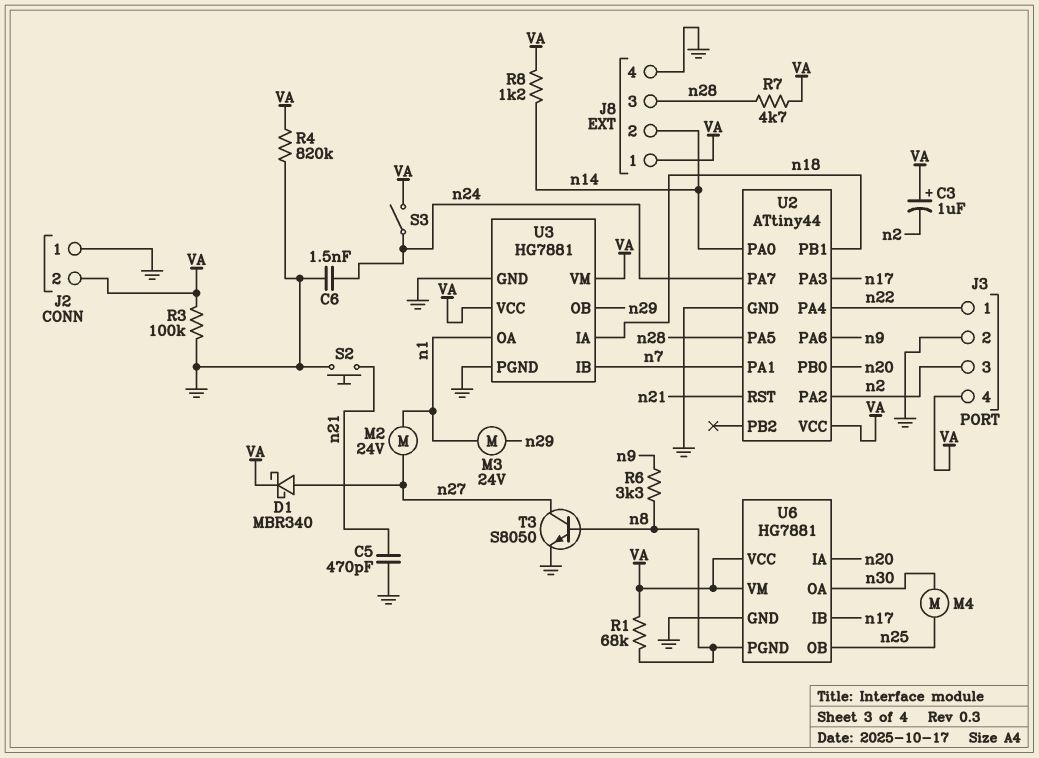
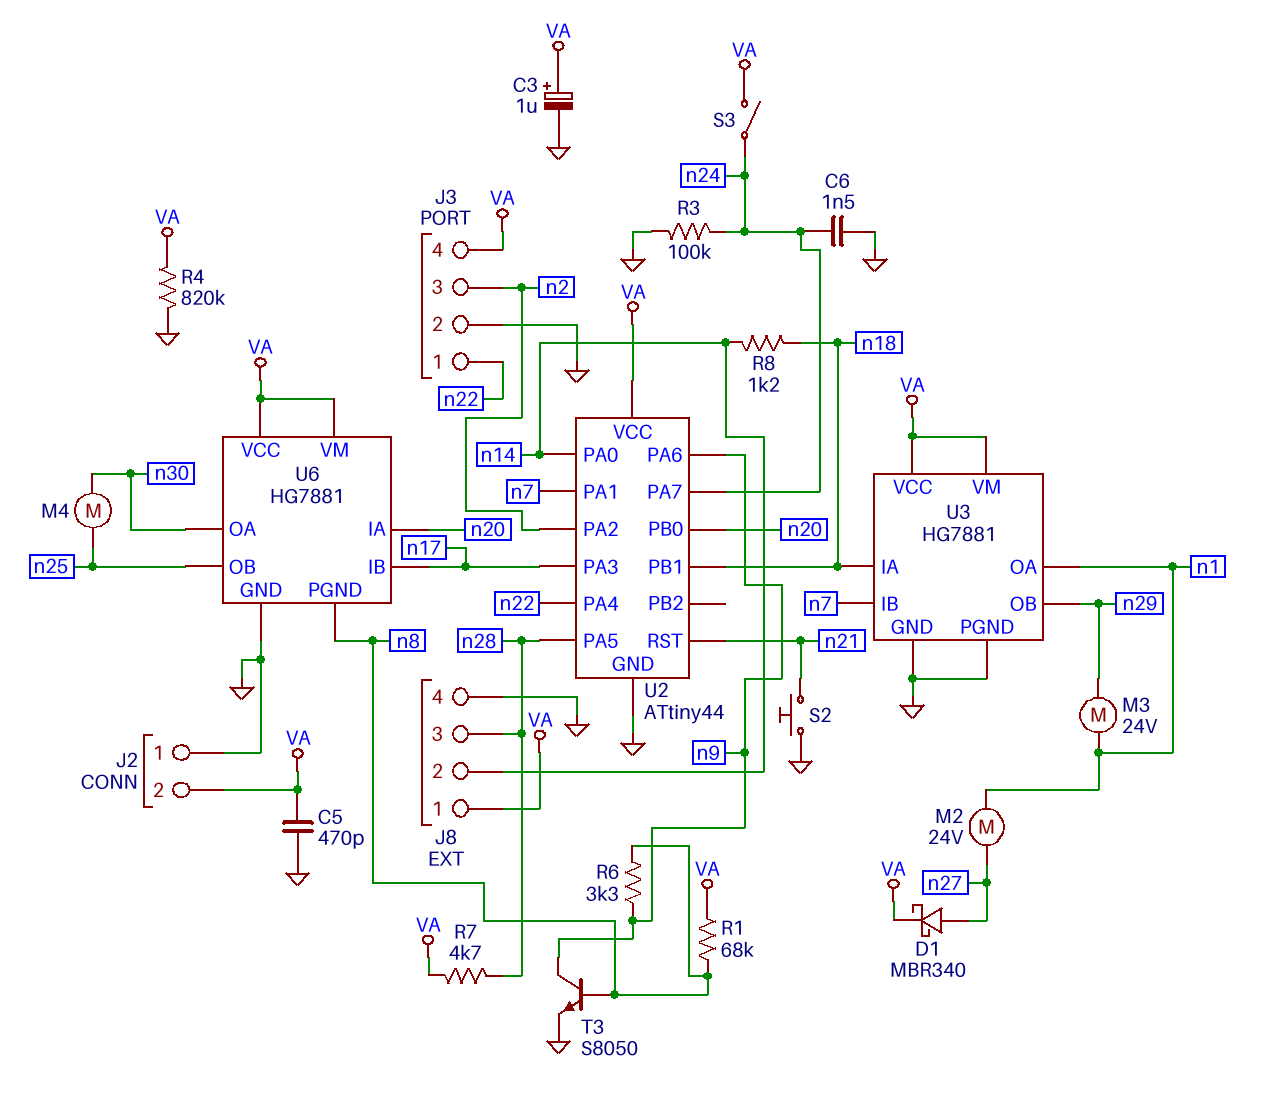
C3: 1uF (plus VA, minus n2) -> 1uF (plus VA, minus GND)
C5: 470pF (GND, n21) -> 470pF (GND, VA)
R3: 100k (GND, VA) -> 100k (GND, n24)
R8: 1.2k (VA, n14) -> 1.2k (n14, n18)
T3: NPN S8050 (B n8, C n27, E GND) -> NPN S8050 (B n8, C n9, E GND)

